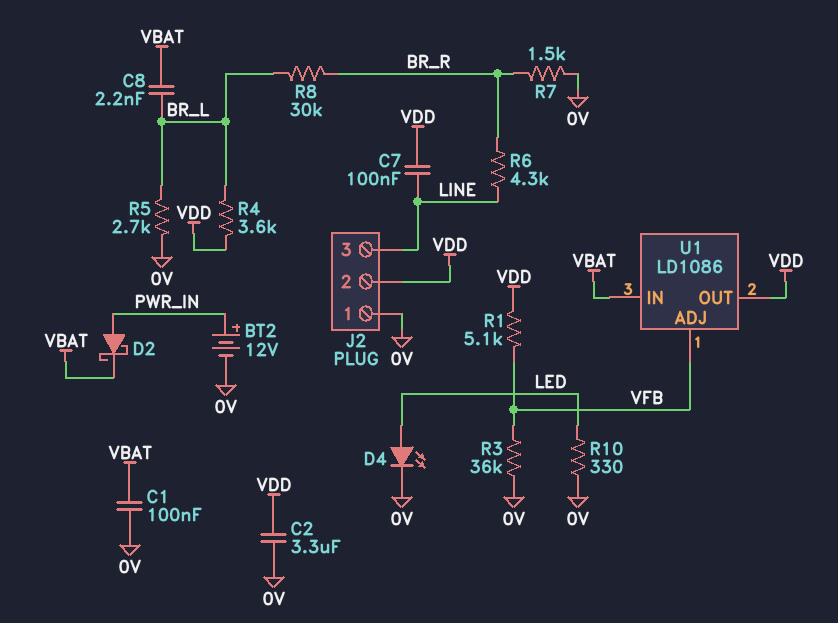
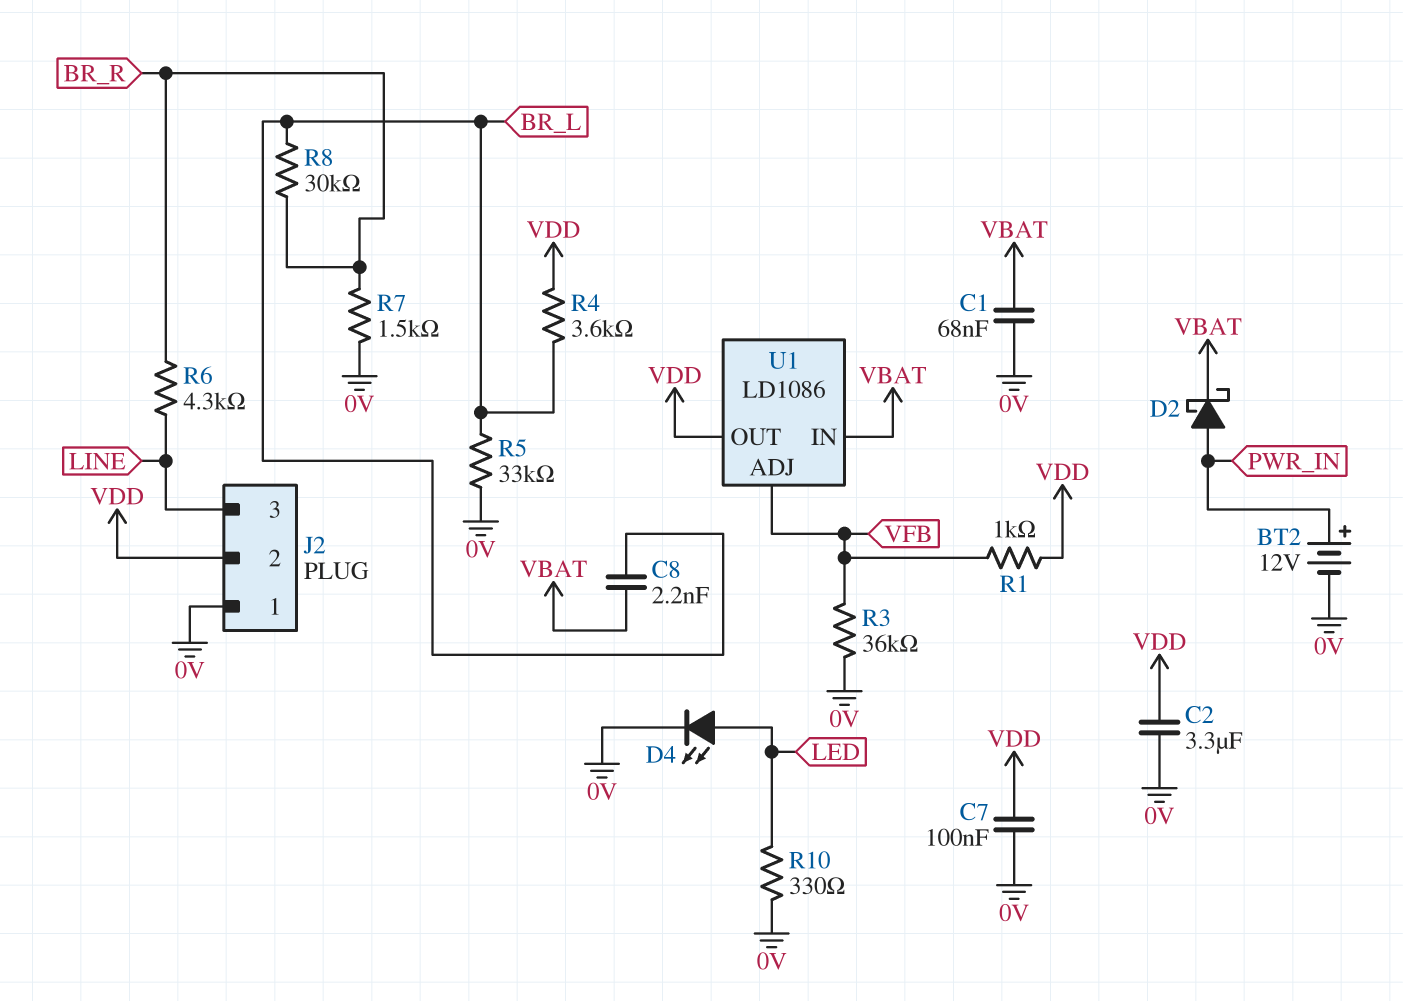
C1: 100nF (0V, VBAT) -> 68nF (0V, VBAT)
C7: 100nF (LINE, VDD) -> 100nF (0V, VDD)
R1: 5.1k (VDD, VFB) -> 1k (VDD, VFB)
R5: 2.7k (0V, BR_L) -> 33k (0V, BR_L)

